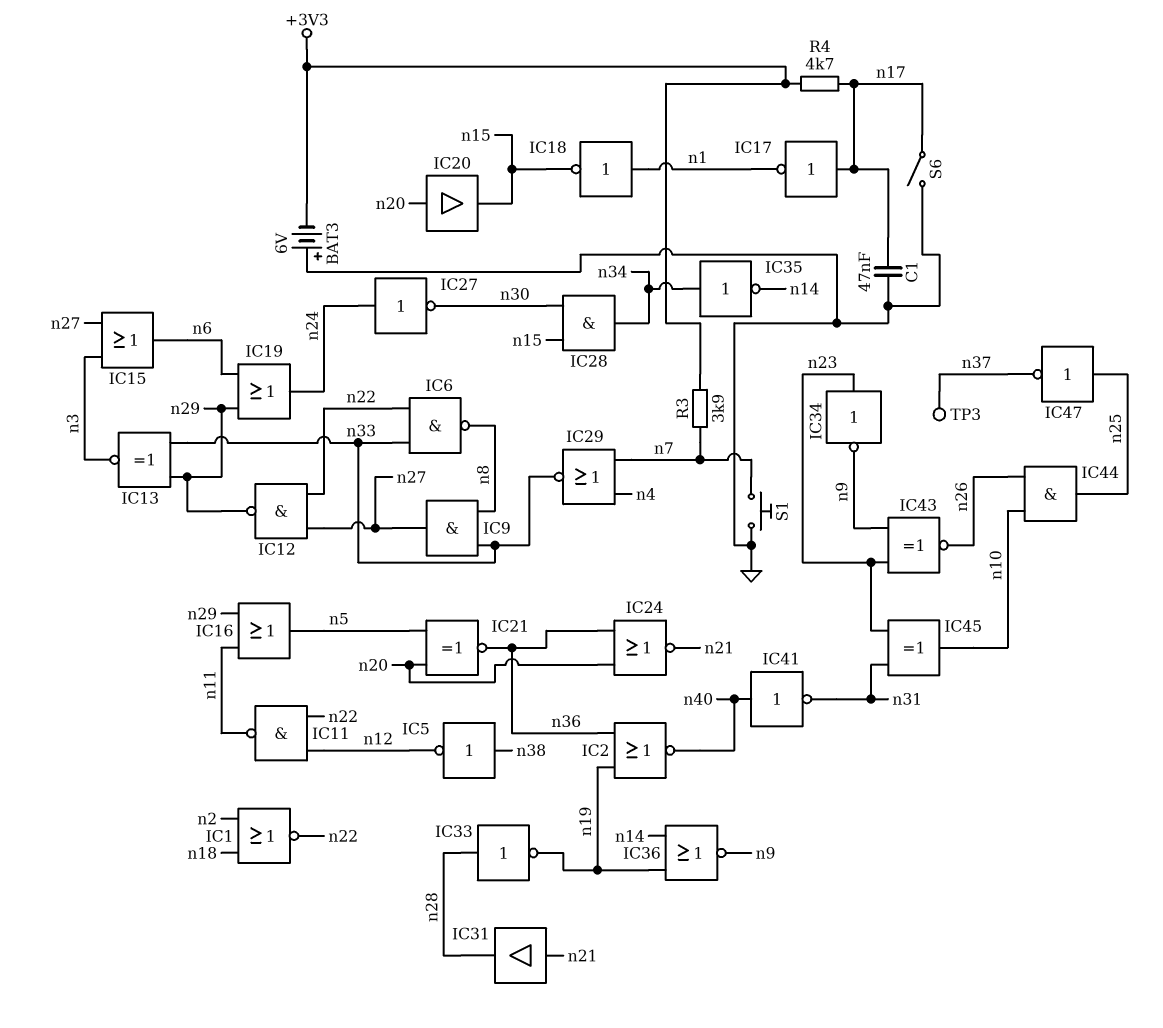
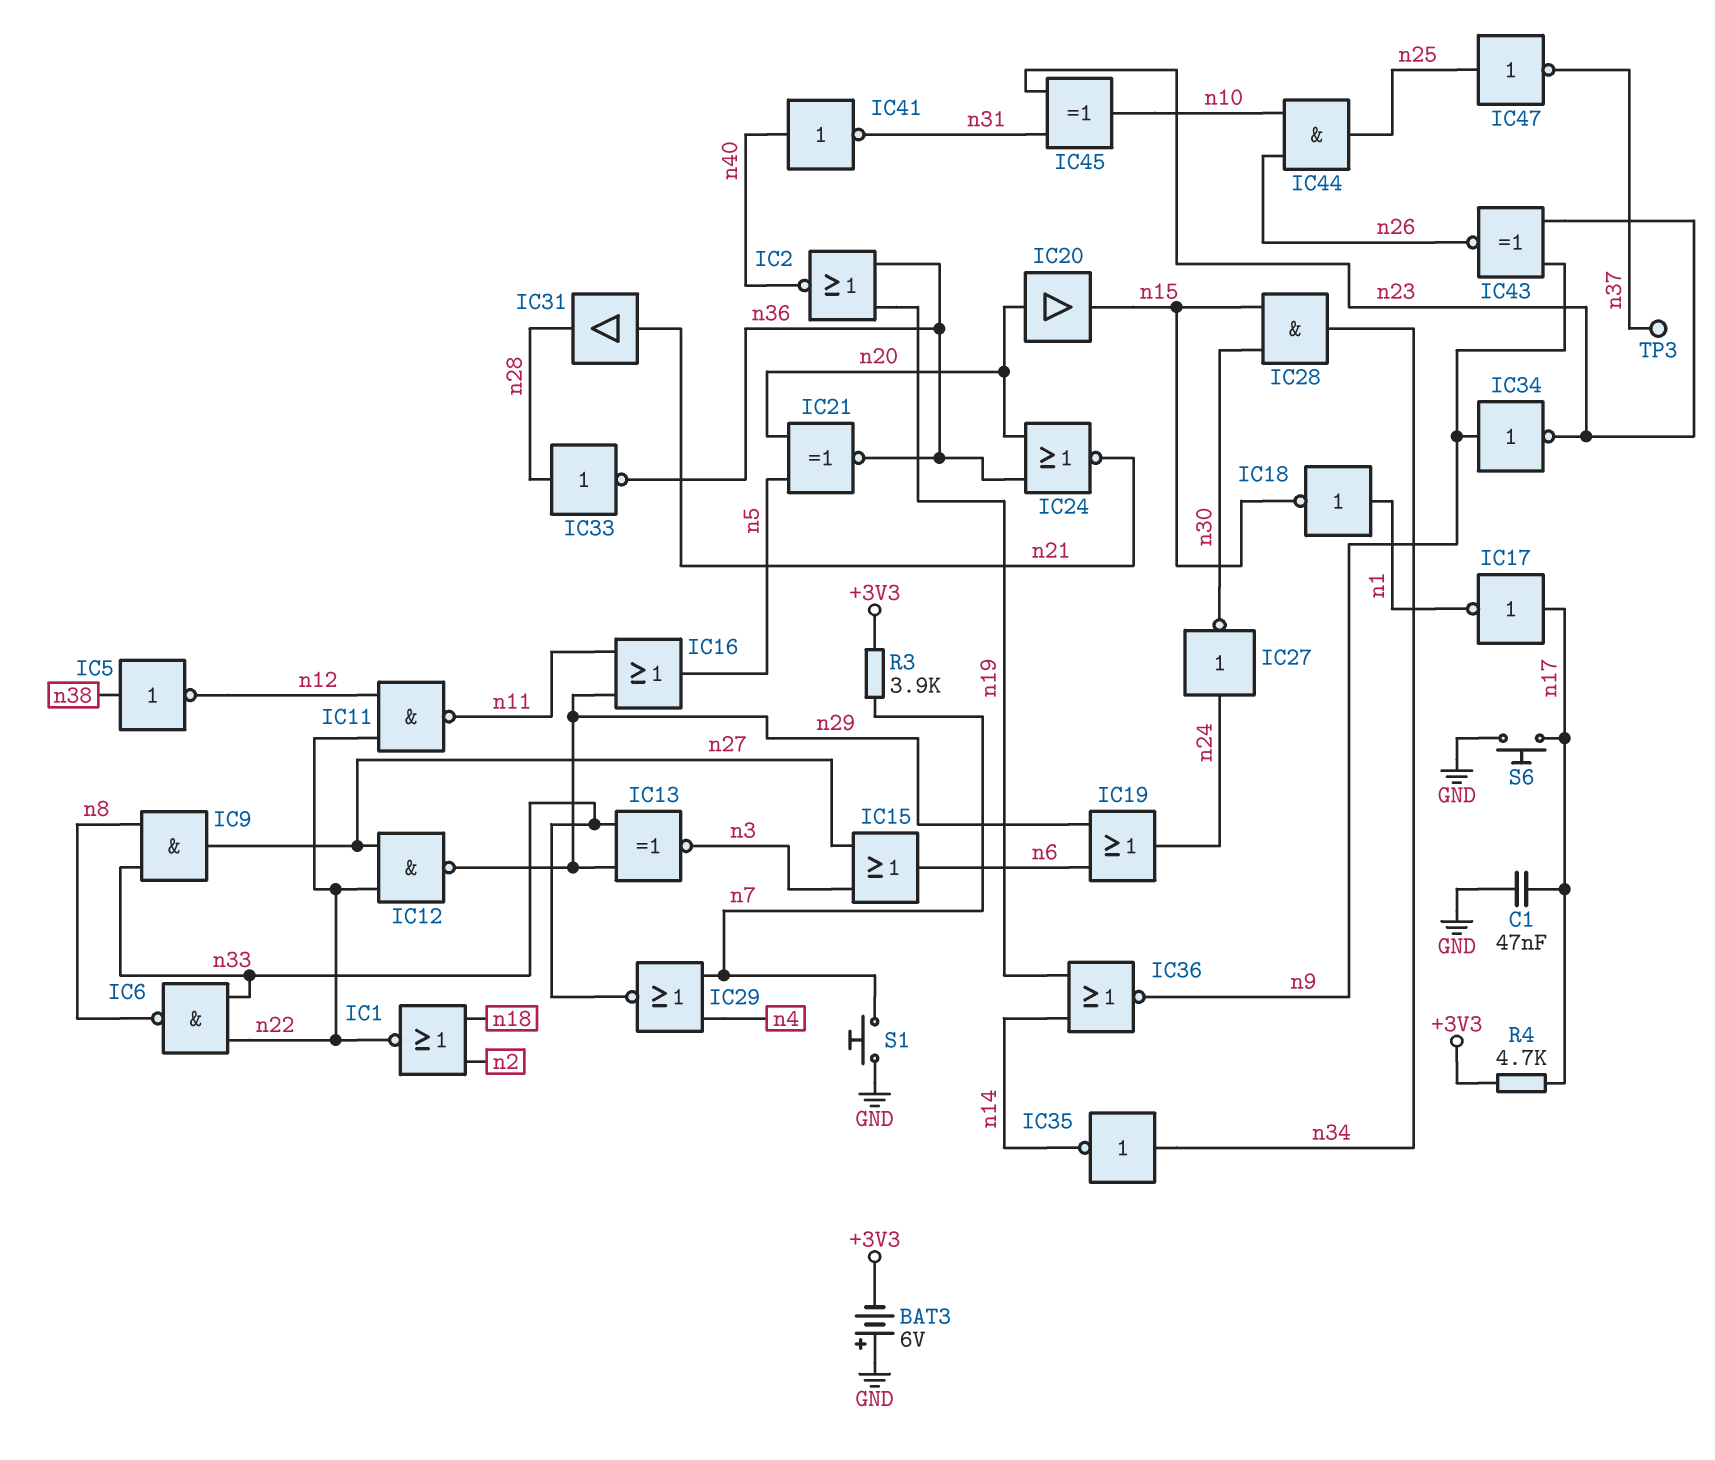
IC33: NOT (in n28, out n19) -> NOT (in n28, out n36)
IC34: NOT (in n23, out n9) -> NOT (in n9, out n23)
S6: switch (GND, n17) -> button (GND, n17)

